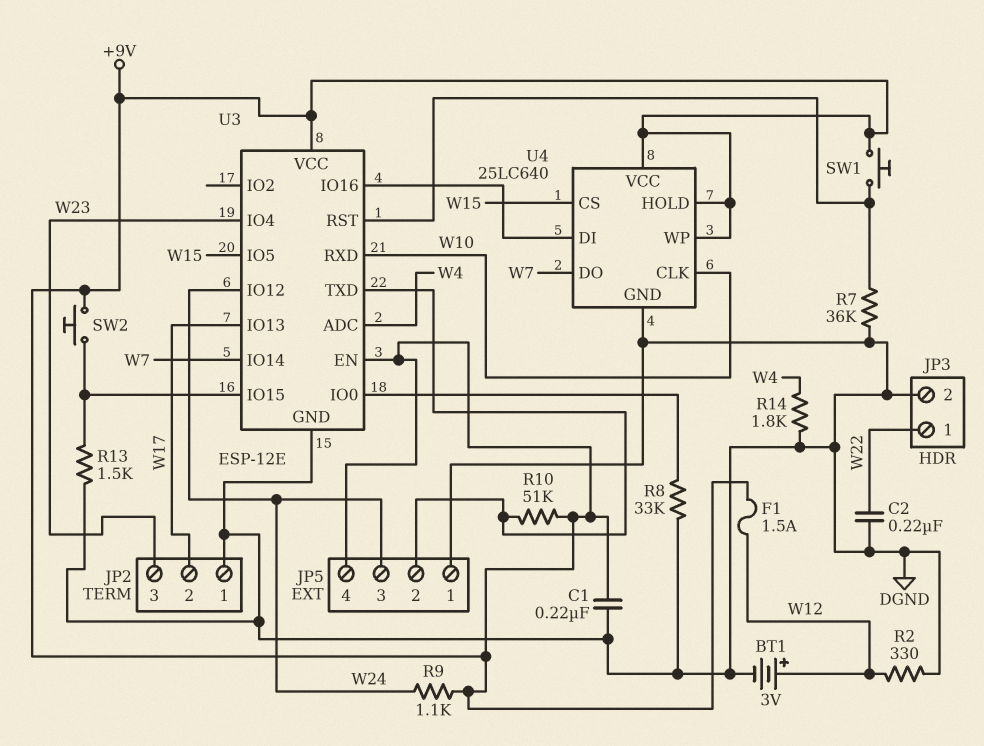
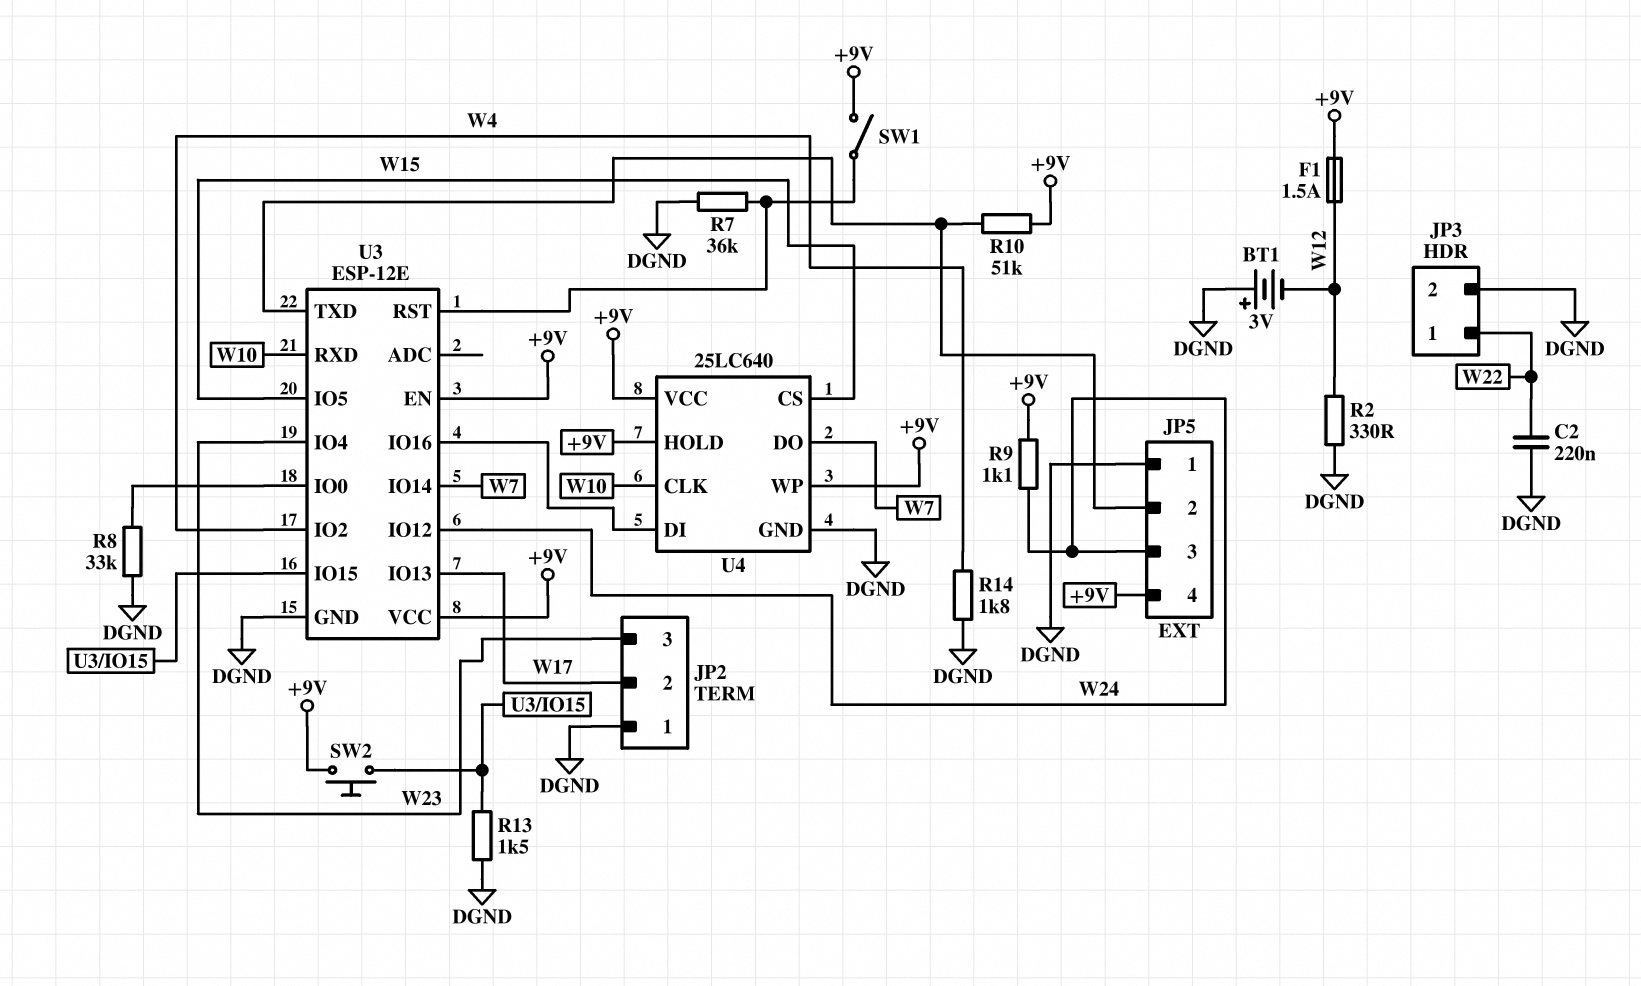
BT1: 3V (plus W12, minus DGND) -> 3V (plus DGND, minus W12)
C1: 220nF (+9V, DGND) -> none
SW1: button (+9V, U3/RST) -> switch (+9V, U3/RST)
U3 pin ADC: W4 -> none
U3 pin IO2: none -> W4

